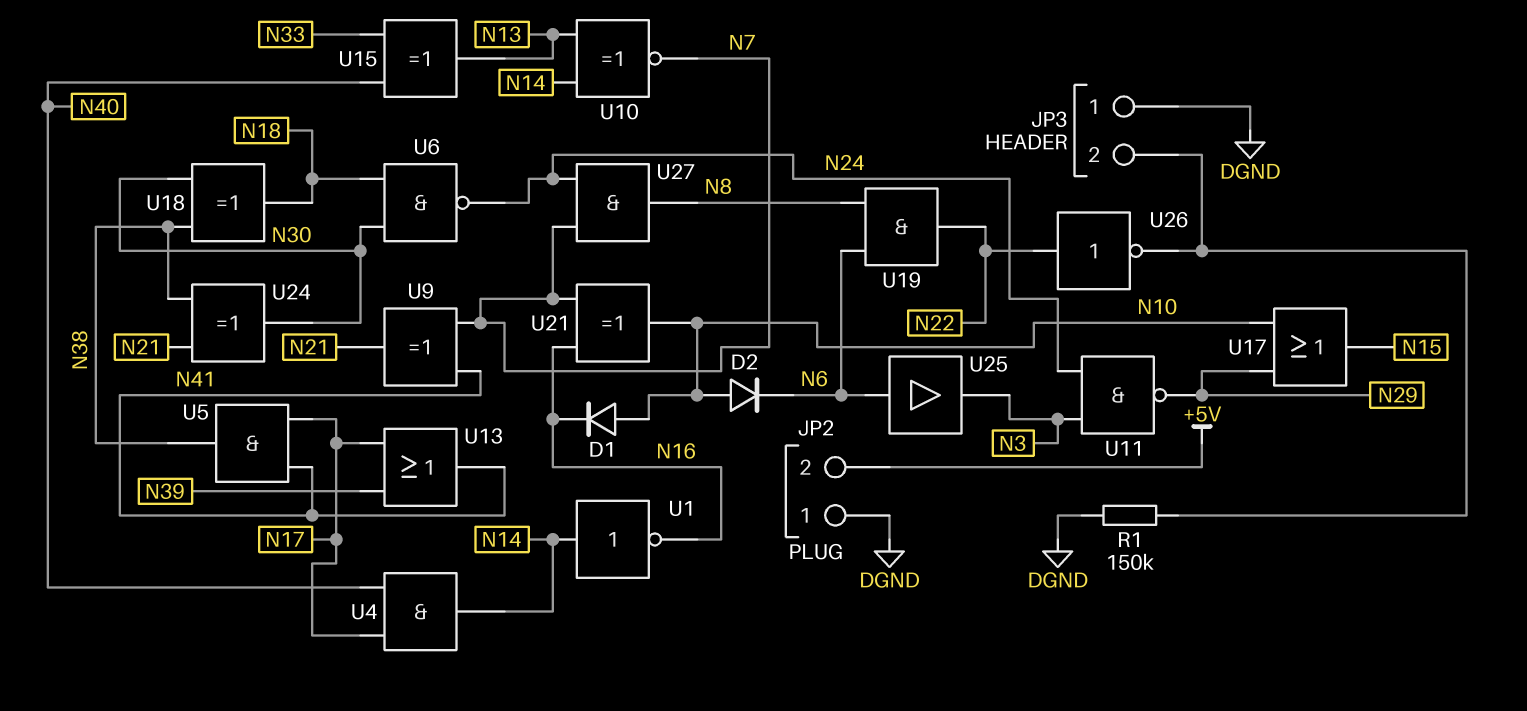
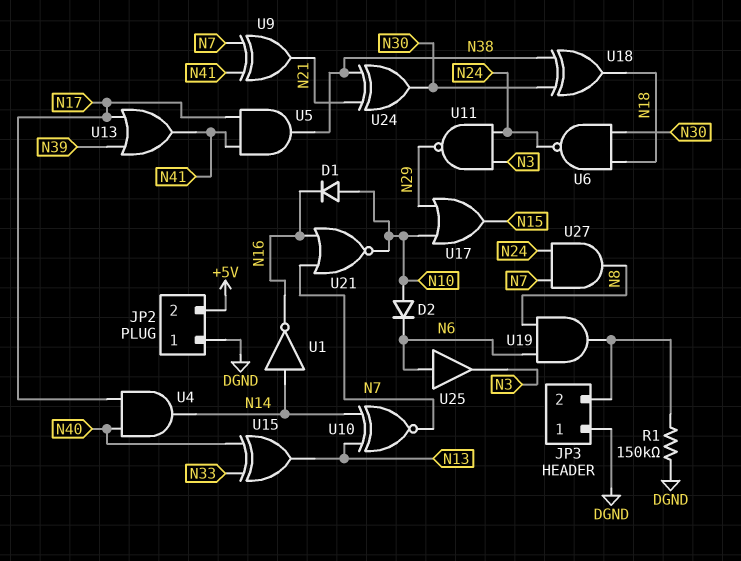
U19: AND (in N6, in N8, out N22) -> AND (in N6, in N8, out JP3/2)
U21: XOR (in N7, in N16, out N10) -> NOR (in N7, in N16, out N10)
U26: NOT (in N22, out JP3/2) -> none

